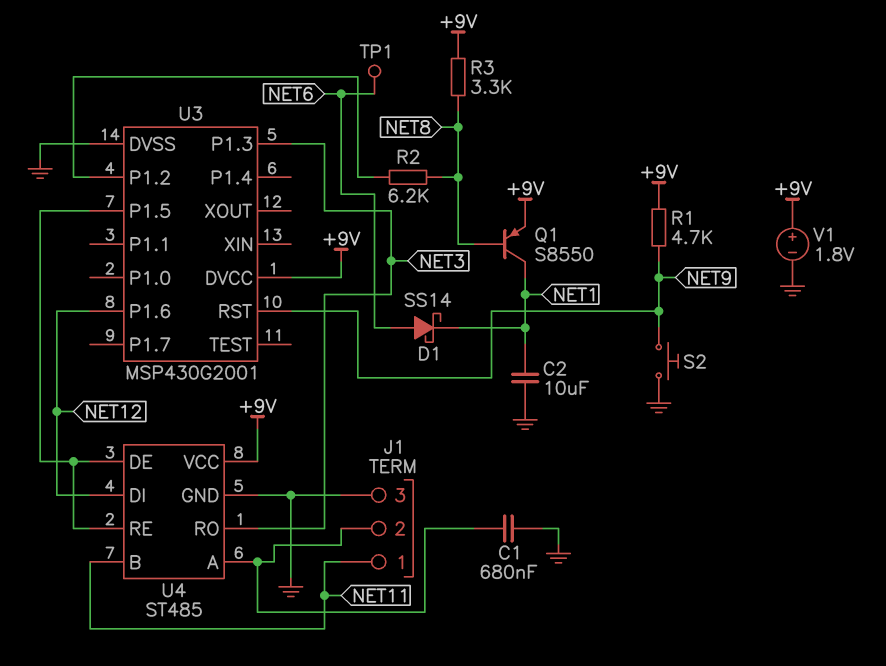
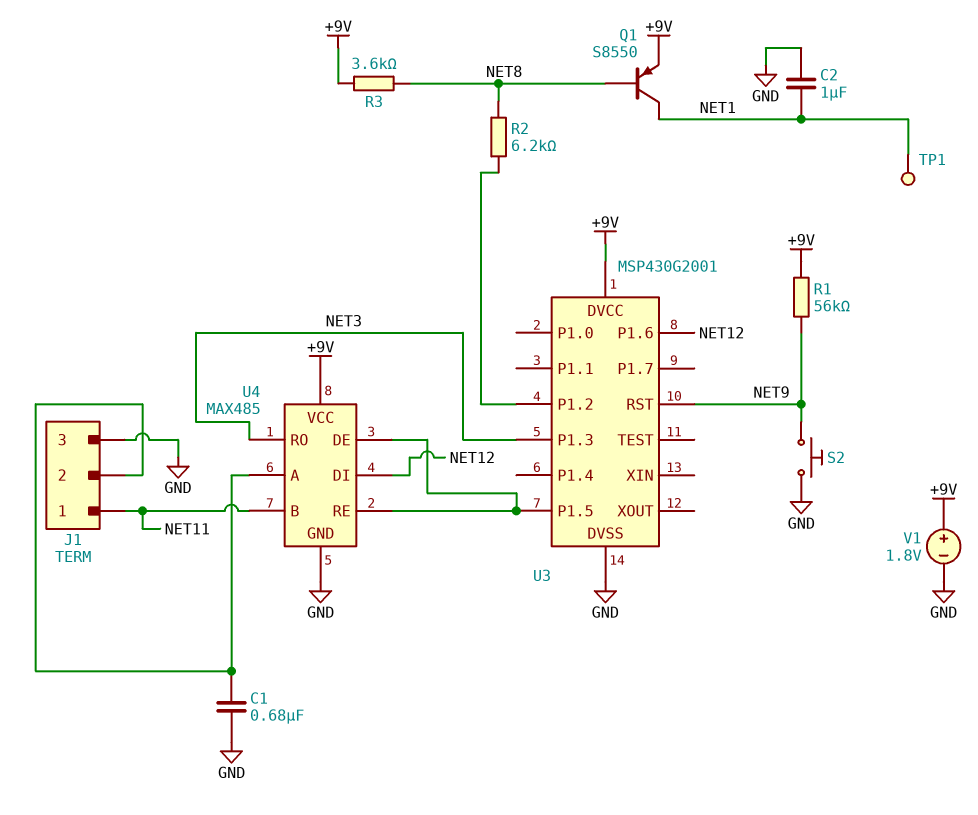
C2: 10uF (GND, NET1) -> 1uF (GND, NET1)
D1: schottky SS14 (A NET6, K NET1) -> none
R1: 4.7k (+9V, NET9) -> 56k (+9V, NET9)
R3: 3.3k (+9V, NET8) -> 3.6k (+9V, NET8)
TP1: test point (NET6) -> test point (NET1)
U4: ST485 -> MAX485

